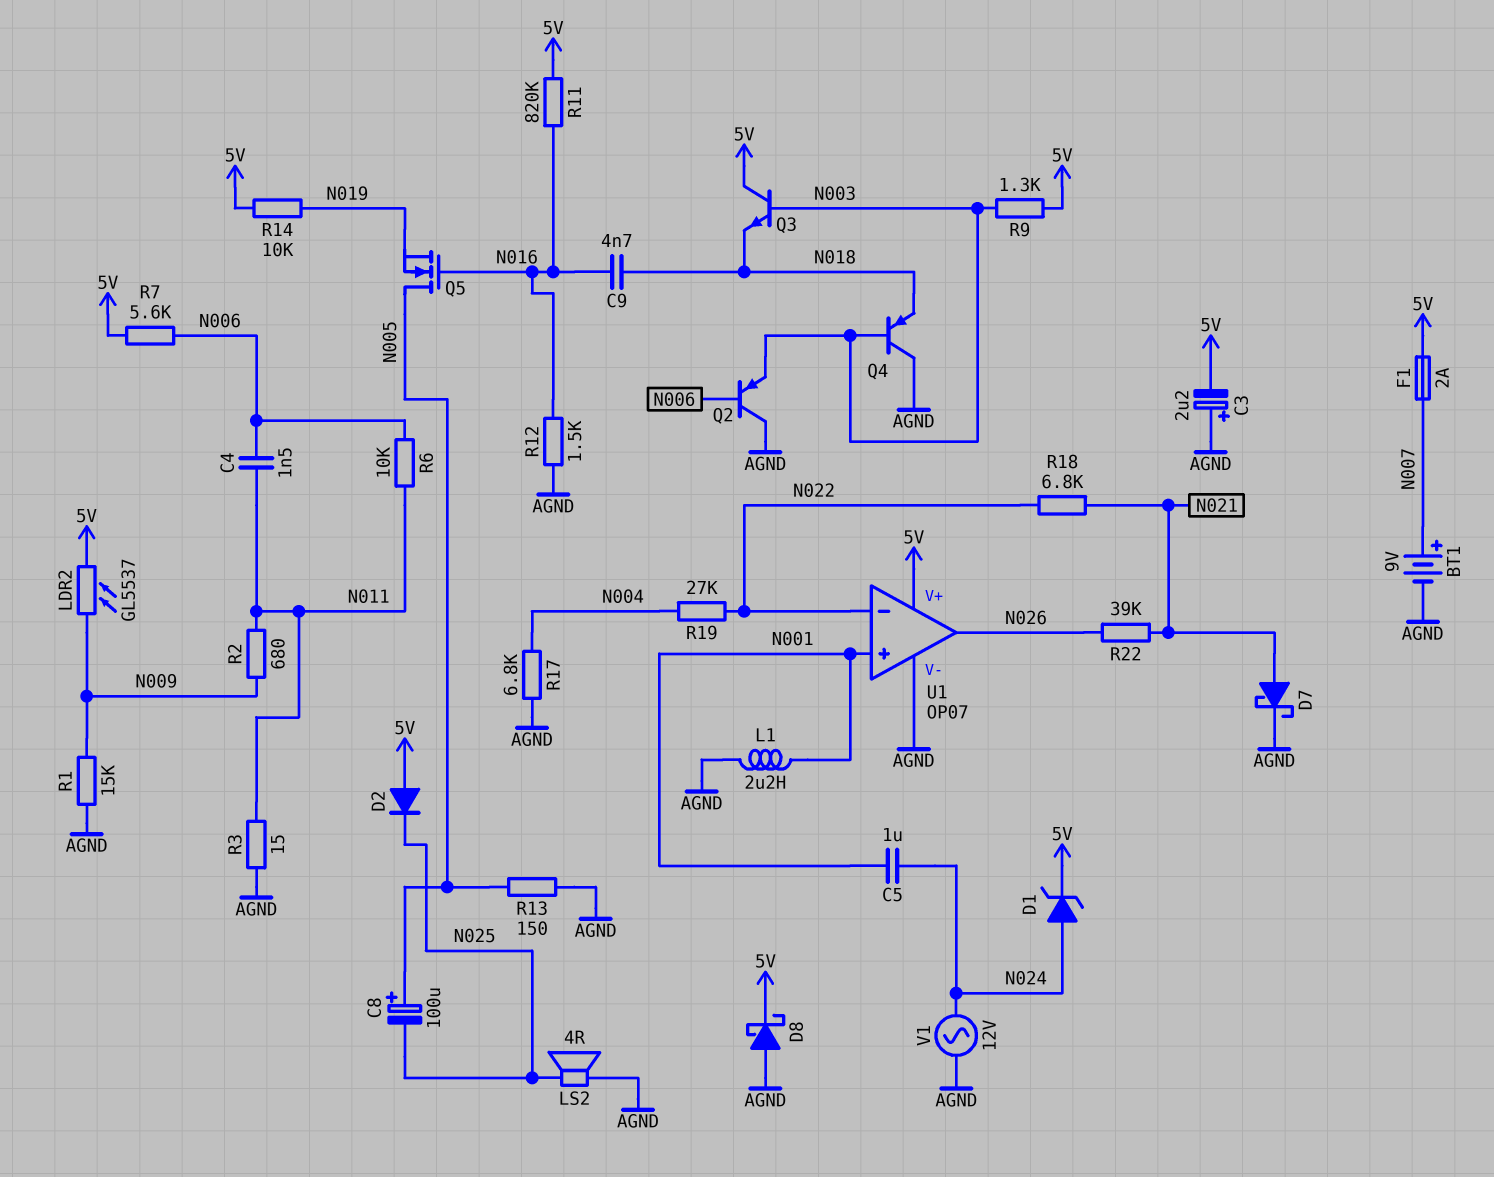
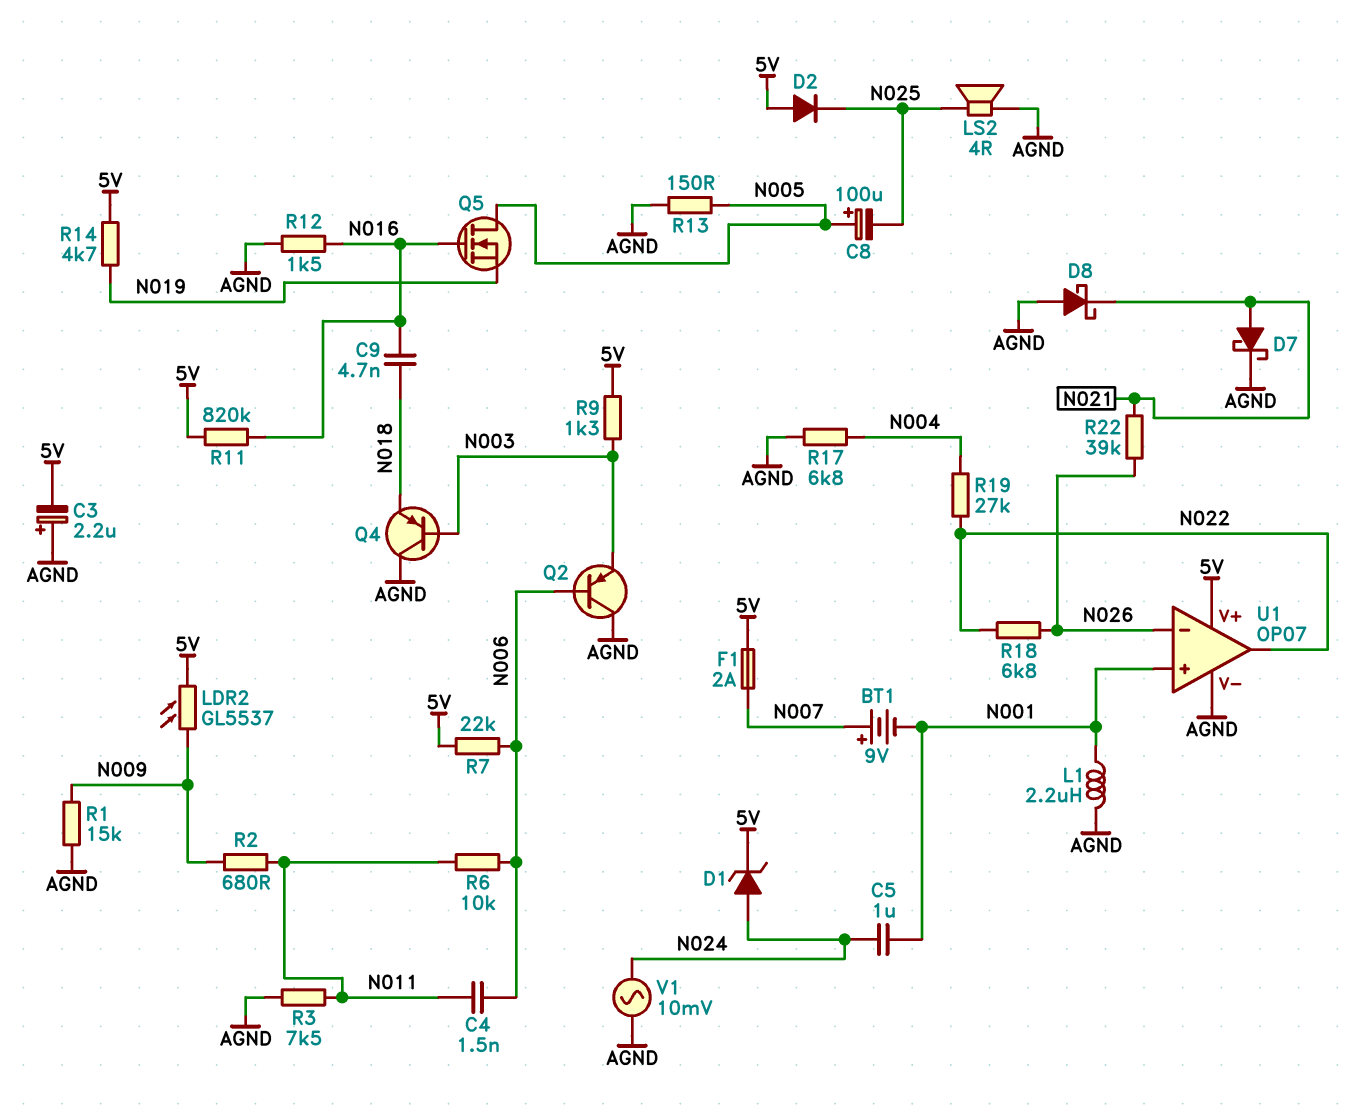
BT1: 9V (plus N007, minus AGND) -> 9V (plus N007, minus N001)
D8: schottky (A AGND, K 5V) -> schottky (A AGND, K N021)
Q3: NPN (B N003, C 5V, E N018) -> none
R3: 15 (AGND, N011) -> 7.5k (AGND, N011)
R7: 5.6k (5V, N006) -> 22k (5V, N006)
R14: 10k (5V, N019) -> 4.7k (5V, N019)
R18: 6.8k (N021, N022) -> 6.8k (N022, N026)
U1 pin in-: N022 -> N026
U1 pin out: N026 -> N022
V1: AC 12V (AGND, N024) -> AC 10mV (AGND, N024)

